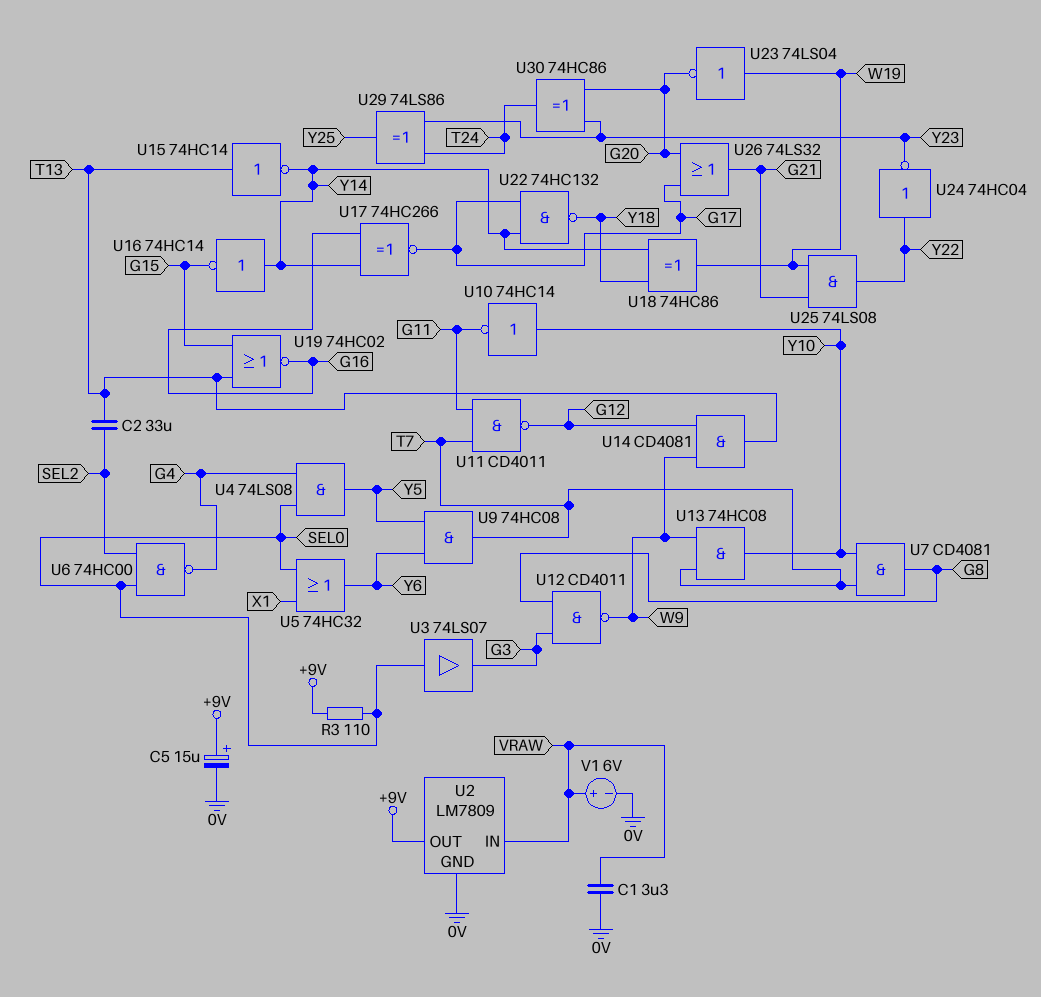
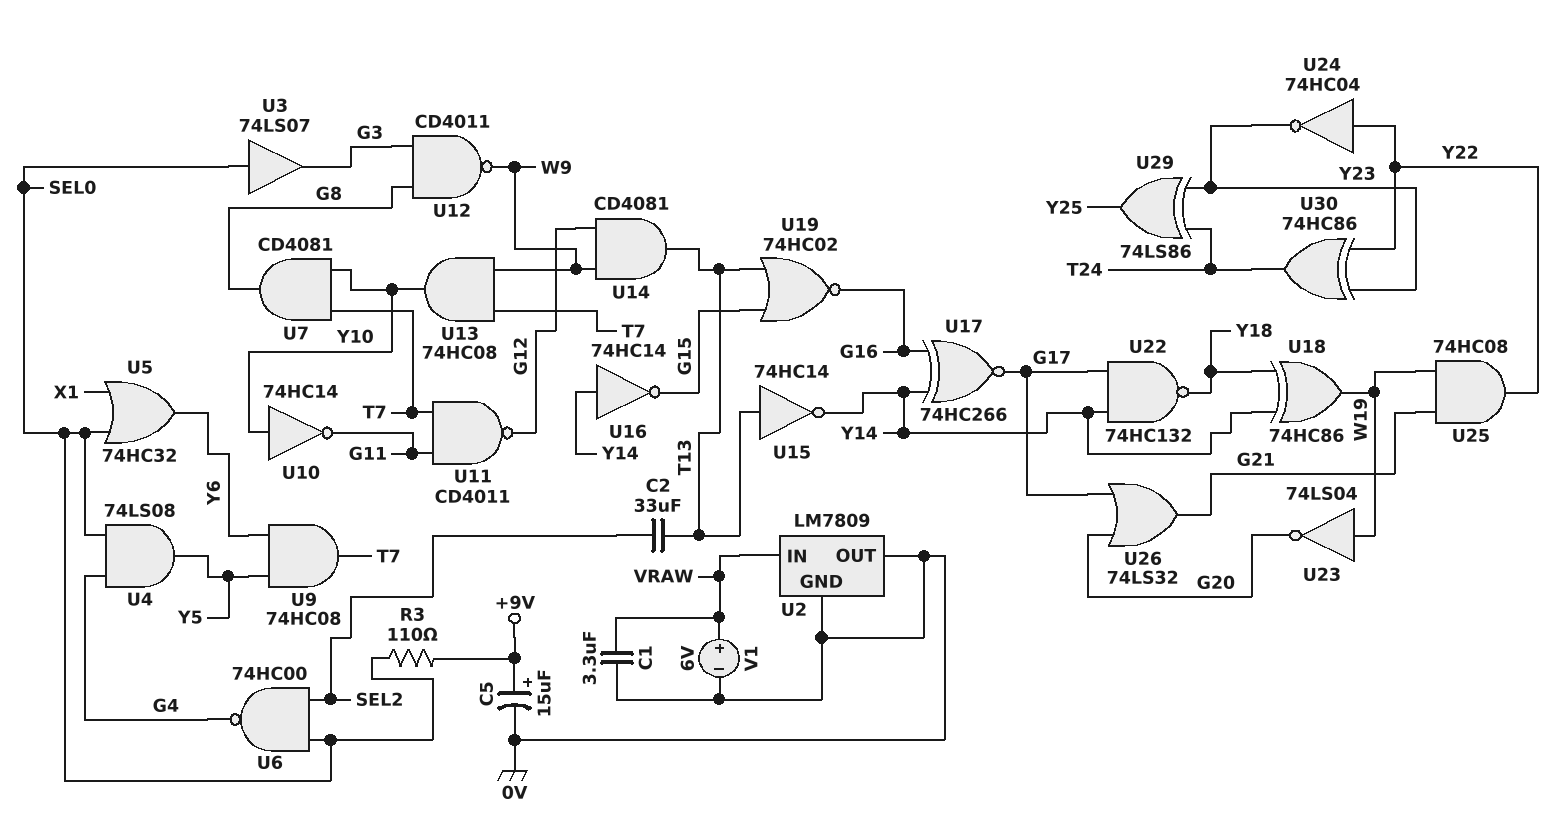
U2 pin OUT: +9V -> 0V
U25: AND 74LS08 (in G21, in W19, out Y22) -> AND 74HC08 (in G21, in W19, out Y22)
U30: XOR 74HC86 (in G20, in Y23, out T24) -> XOR 74HC86 (in Y22, in Y23, out T24)

